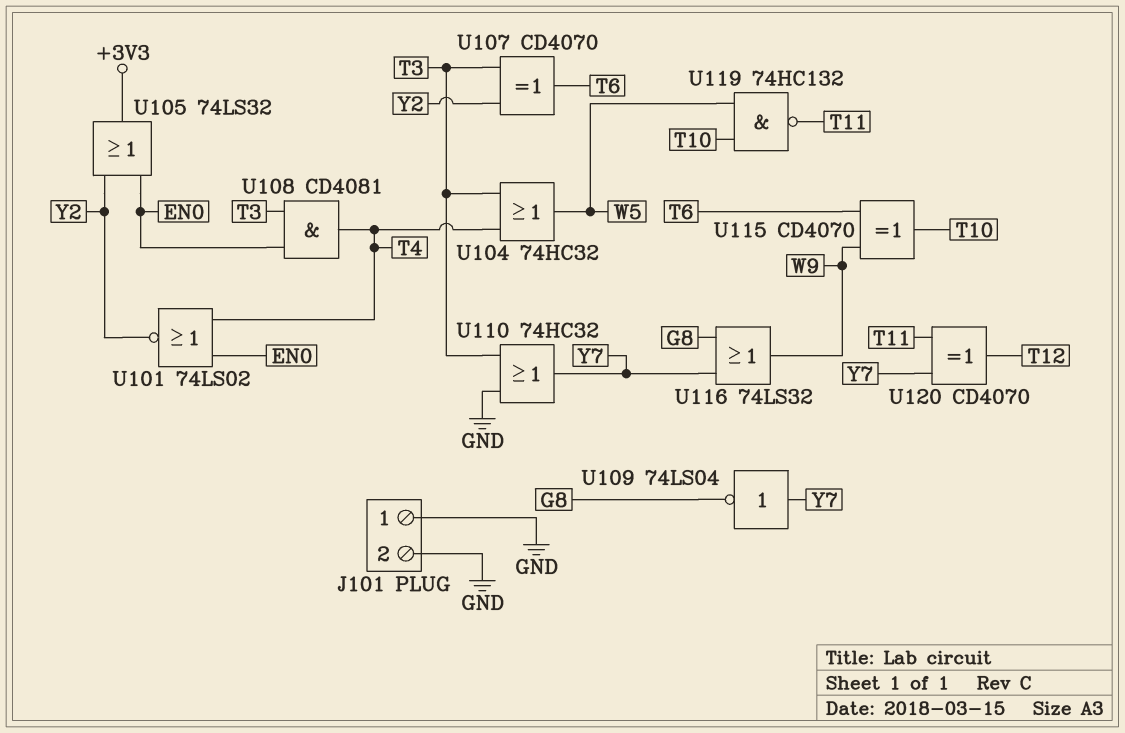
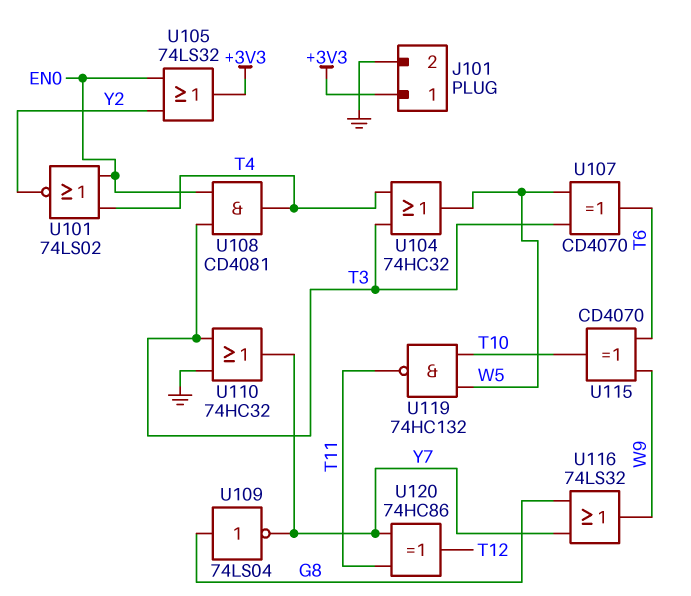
J101 pin 1: GND -> +3V3
U107: XOR CD4070 (in T3, in Y2, out T6) -> XOR CD4070 (in T3, in W5, out T6)
U109: NOT 74LS04 (in Y7, out G8) -> NOT 74LS04 (in G8, out Y7)
U120: XOR CD4070 (in T11, in Y7, out T12) -> XOR 74HC86 (in T11, in Y7, out T12)

